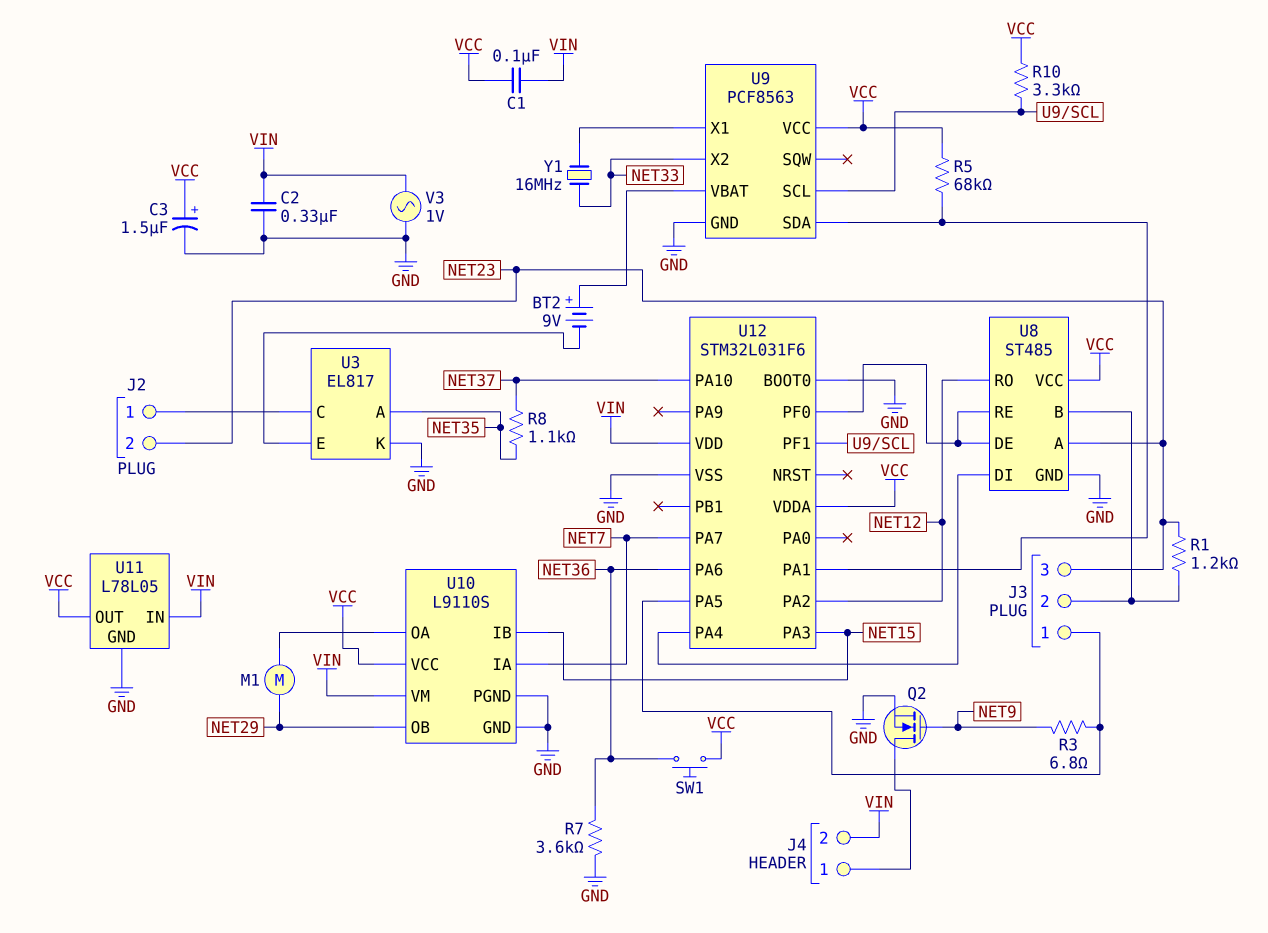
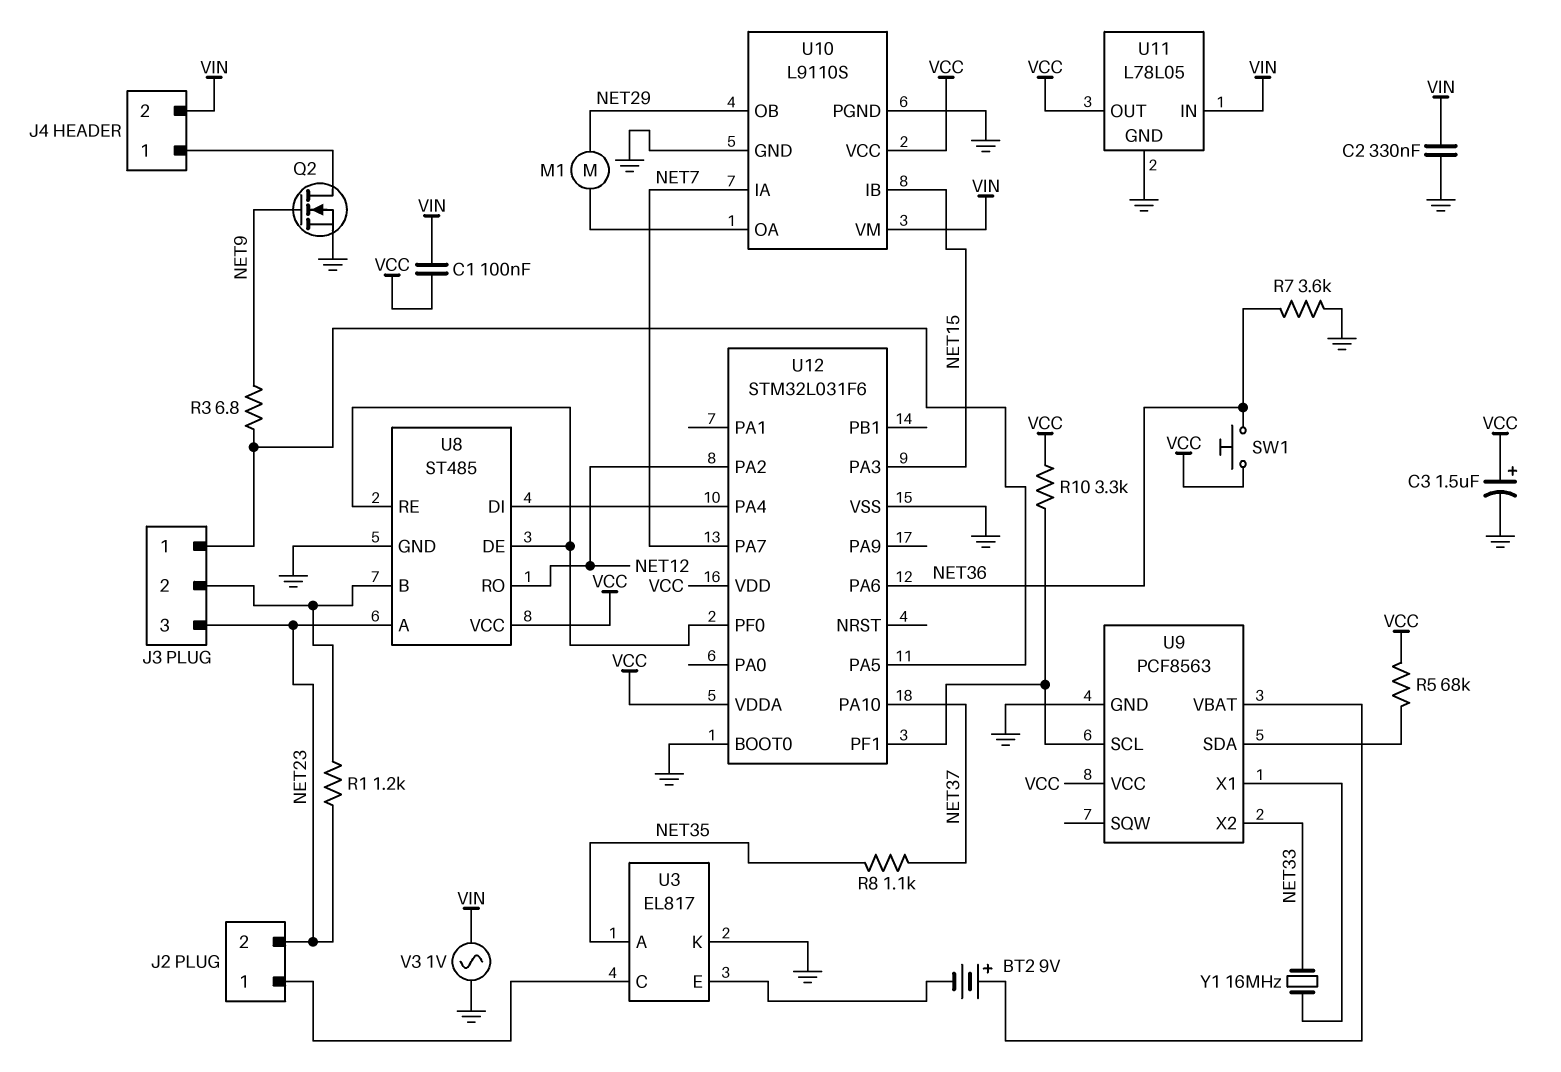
U12 pin PA1: U9/SDA -> none
U12 pin VDD: VIN -> VCC

